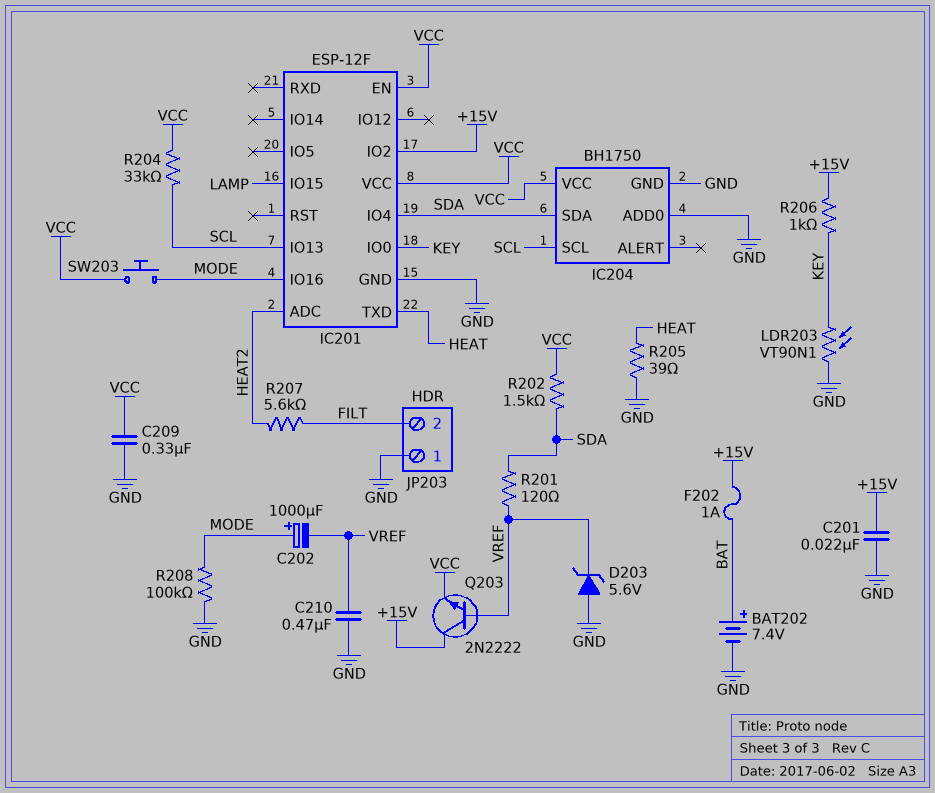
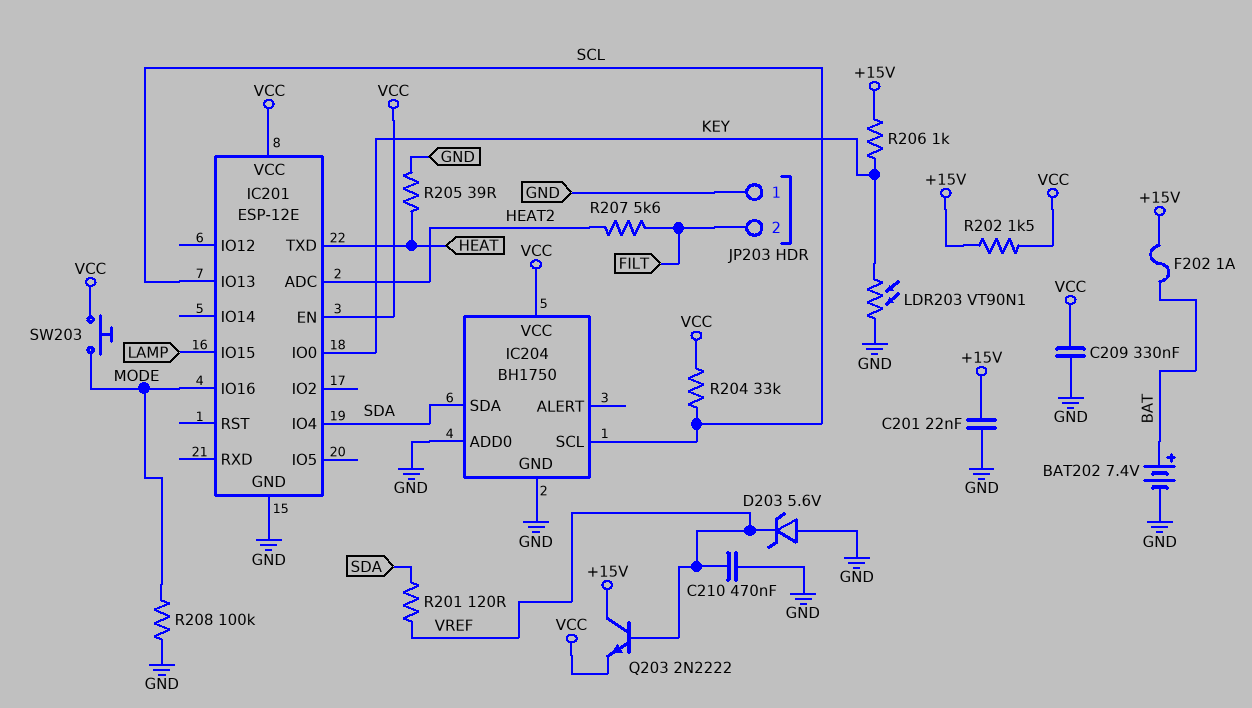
C202: 1000uF (plus MODE, minus VREF) -> none
IC201: ESP-12F -> ESP-12E
IC201 pin IO2: +15V -> none
R202: 1.5k (SDA, VCC) -> 1.5k (+15V, VCC)

